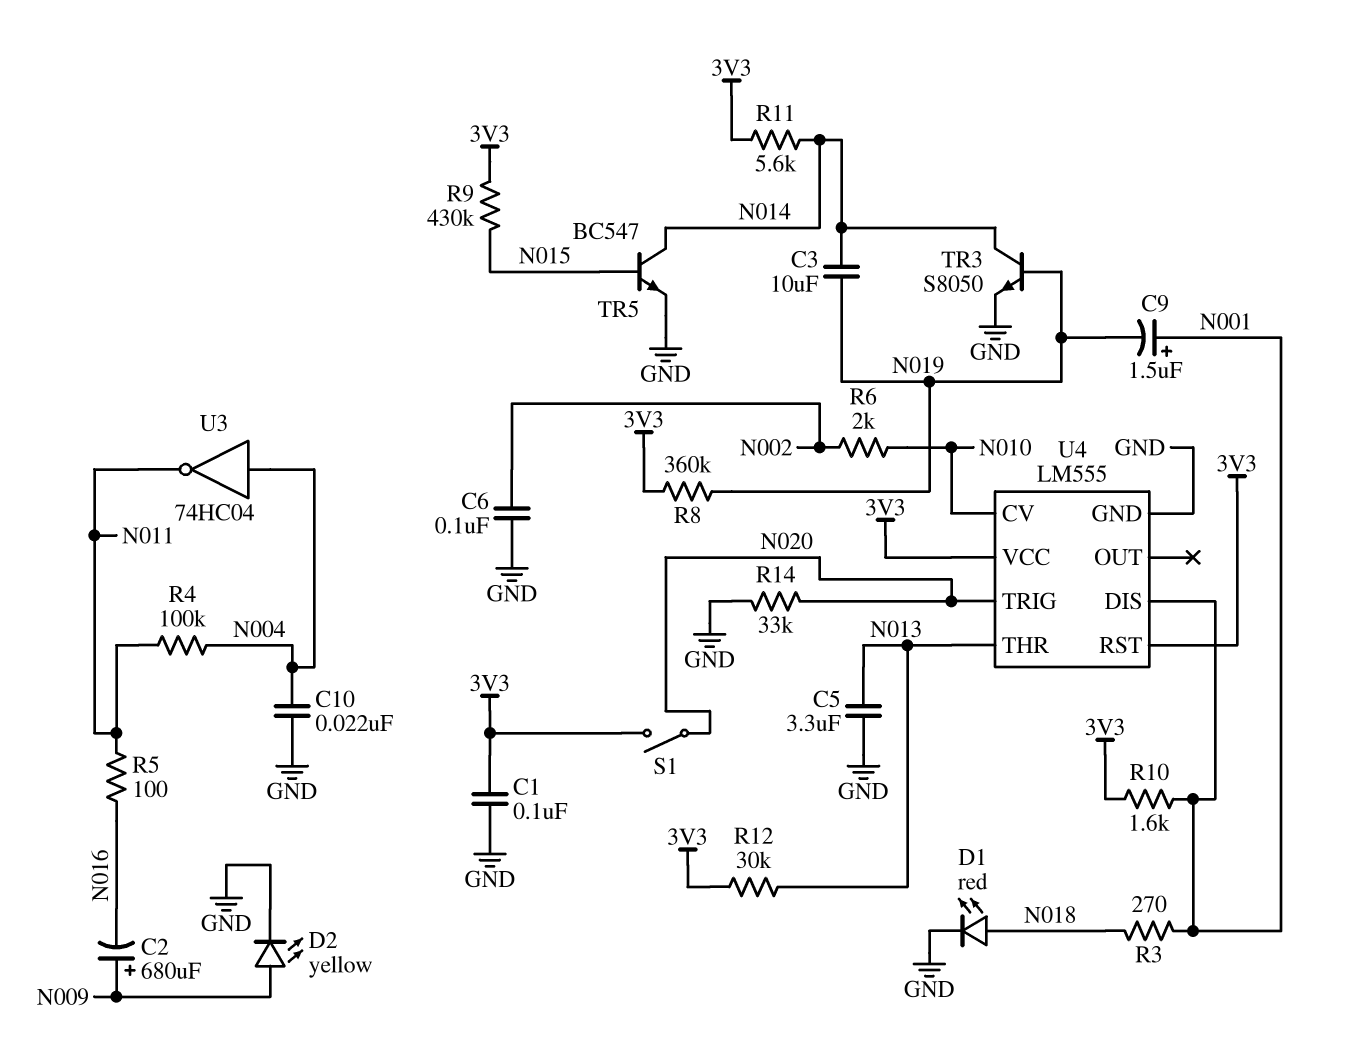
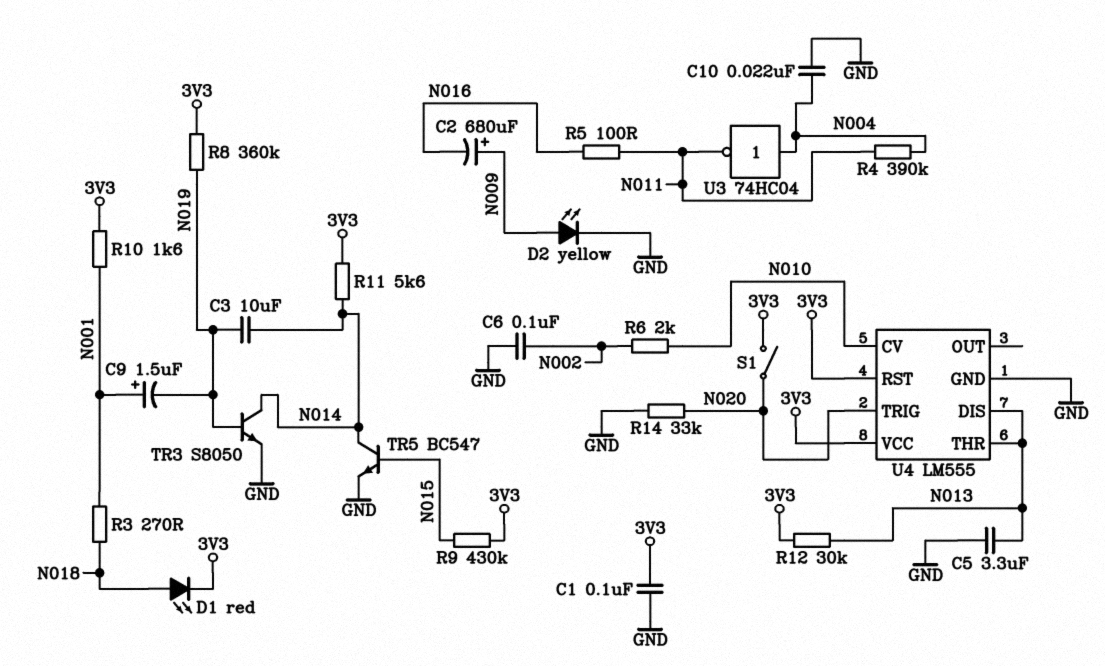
D1: LED red (A N018, K GND) -> LED red (A N018, K 3V3)
R4: 100k (N004, N011) -> 390k (N004, N011)
U4 pin DIS: N001 -> N013

